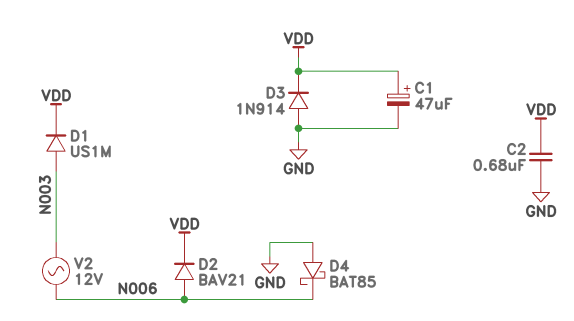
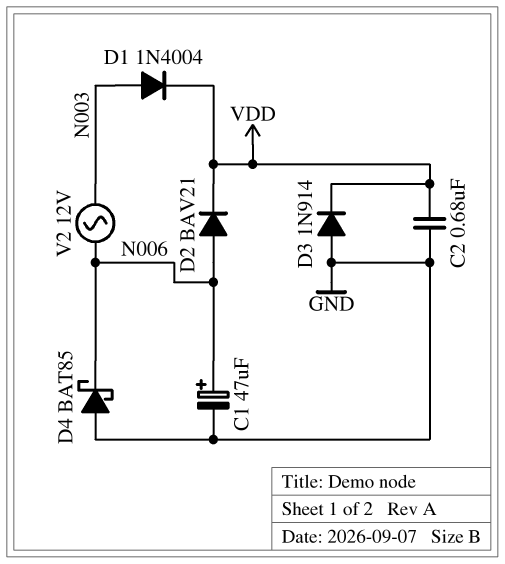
C1: 47uF (plus VDD, minus GND) -> 47uF (plus N006, minus GND)
D1: diode US1M (A N003, K VDD) -> diode 1N4004 (A N003, K VDD)

